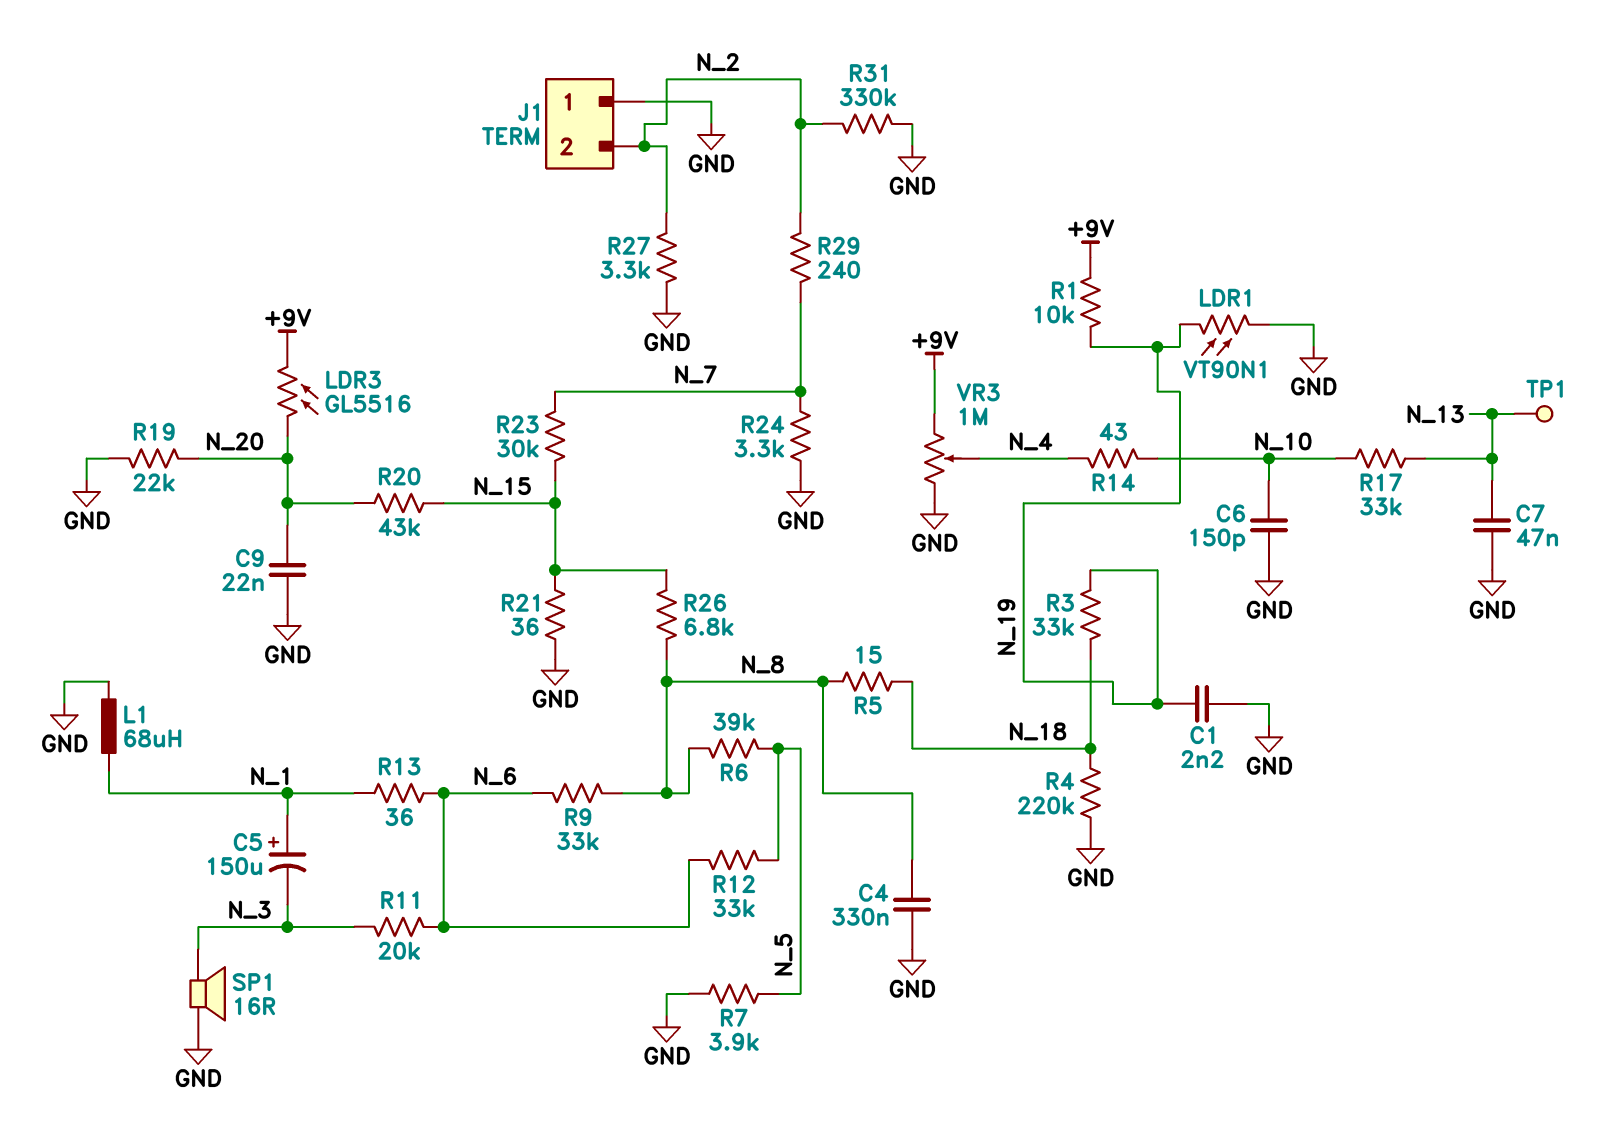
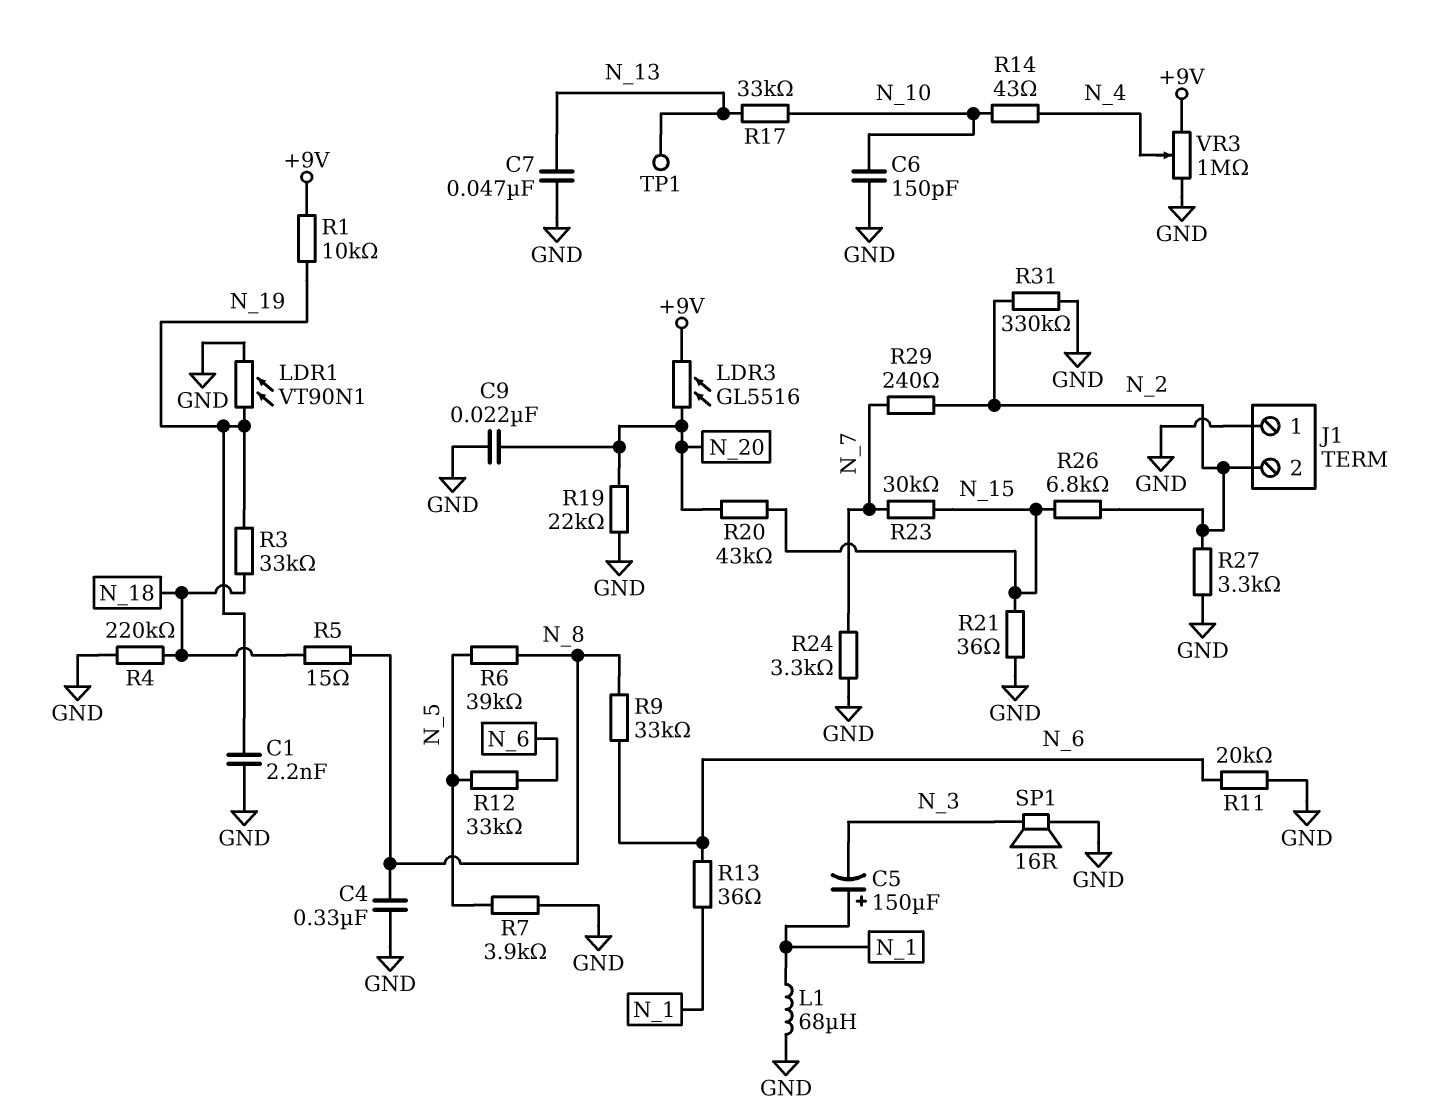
R11: 20k (N_3, N_6) -> 20k (GND, N_6)
R26: 6.8k (N_8, N_15) -> 6.8k (N_2, N_15)

